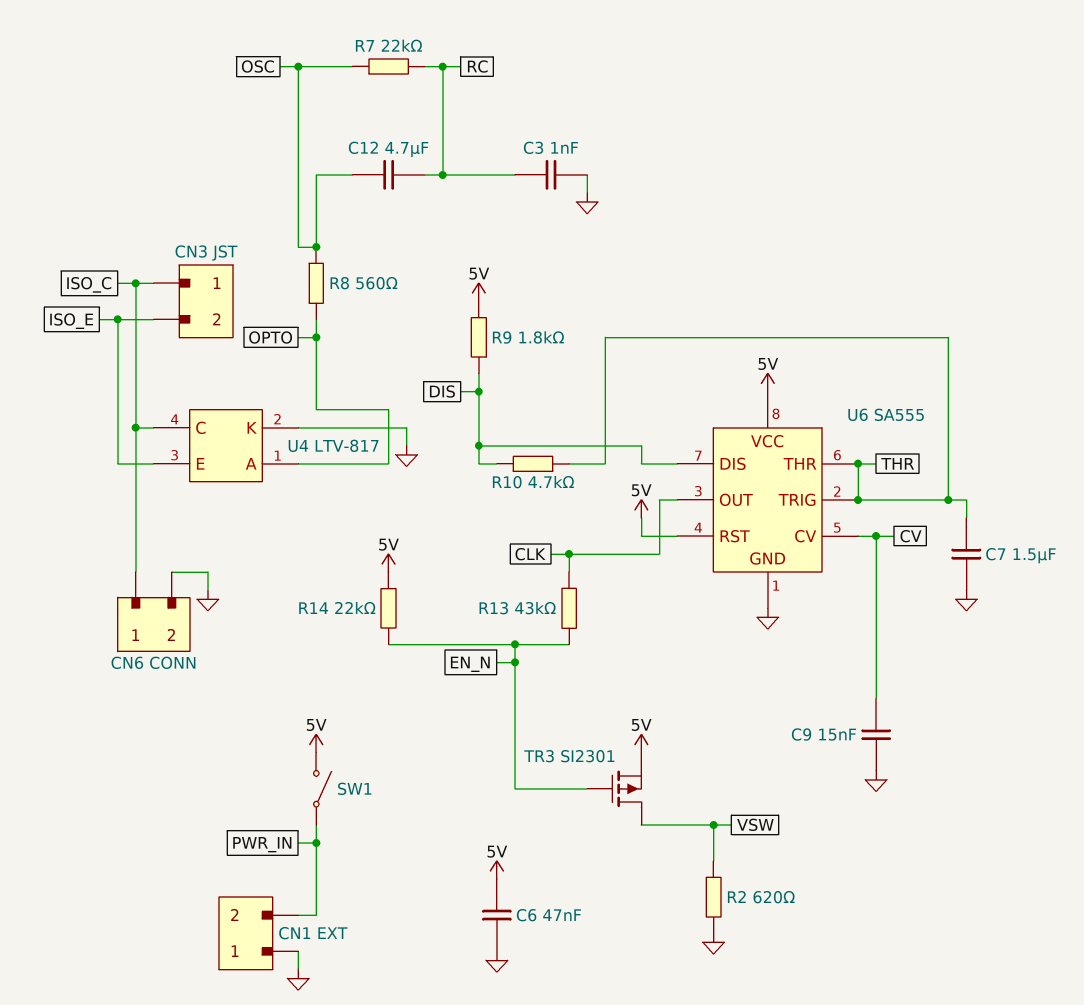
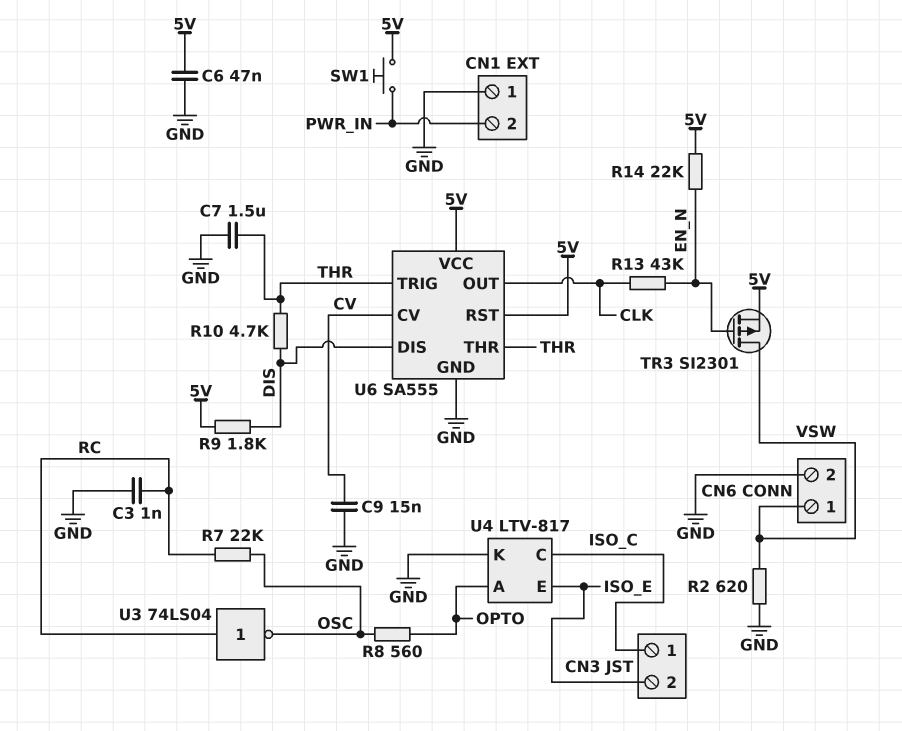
C12: 4.7uF (OSC, RC) -> none
CN6 pin 1: ISO_C -> VSW
SW1: switch (5V, PWR_IN) -> button (5V, PWR_IN)
U3: none -> NOT 74LS04 (in RC, out OSC)

